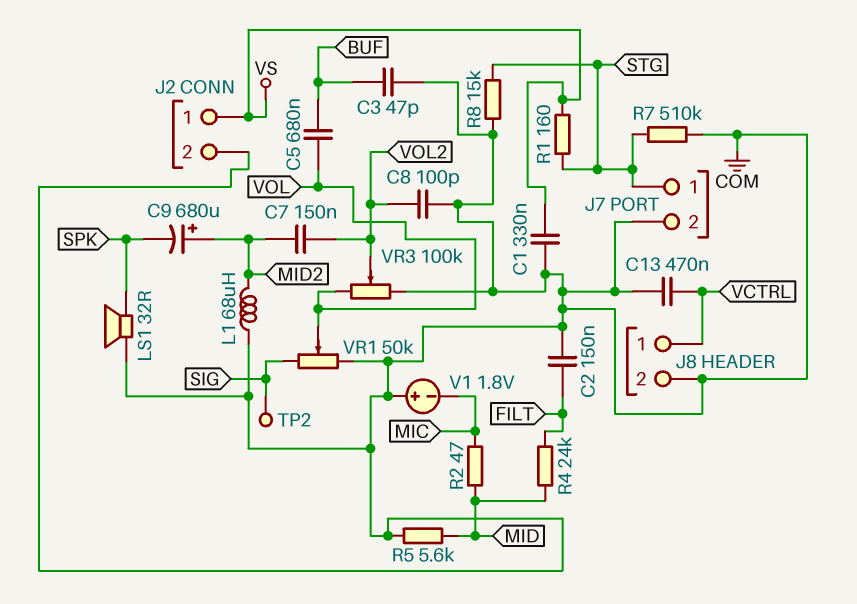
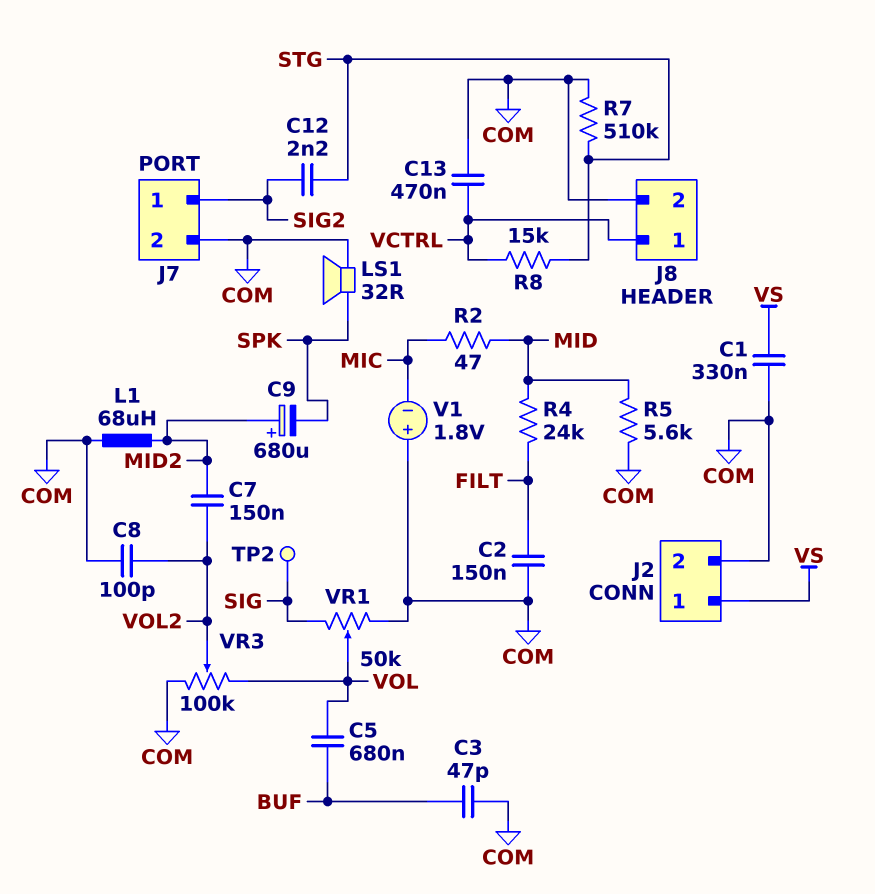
C12: none -> 2.2nF (SIG2, STG)
J7 pin 1: STG -> SIG2
R1: 160 (STG, VS) -> none
R8: 15k (COM, STG) -> 15k (STG, VCTRL)

